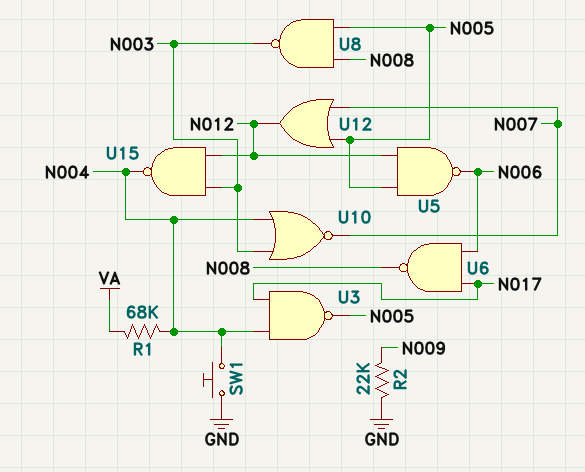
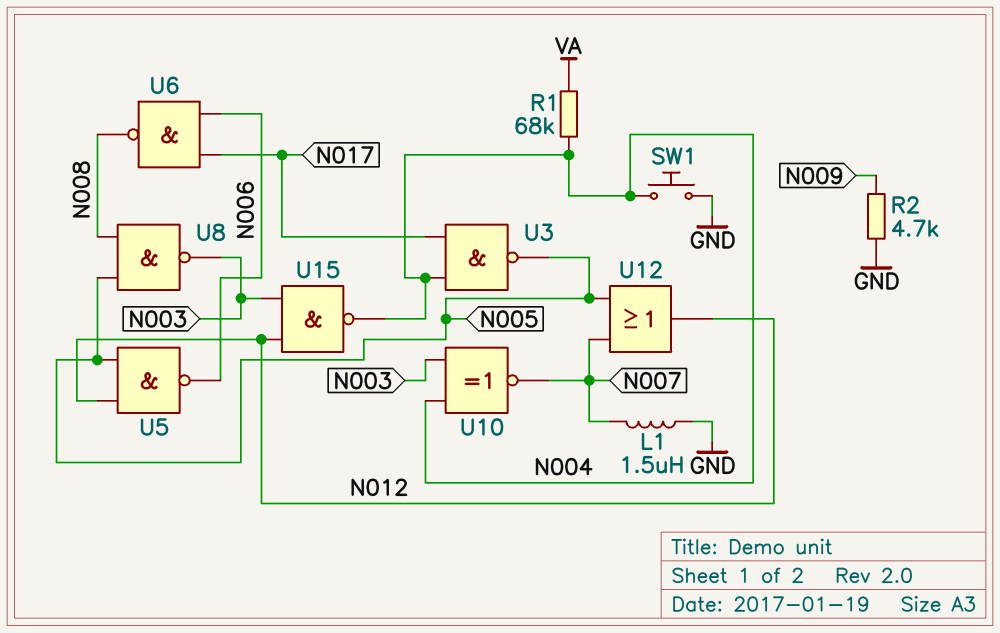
L1: none -> 1.5uH (GND, N007)
R2: 22k (GND, N009) -> 4.7k (GND, N009)
U10: NOR (in N003, in N004, out N007) -> XNOR (in N003, in N004, out N007)

